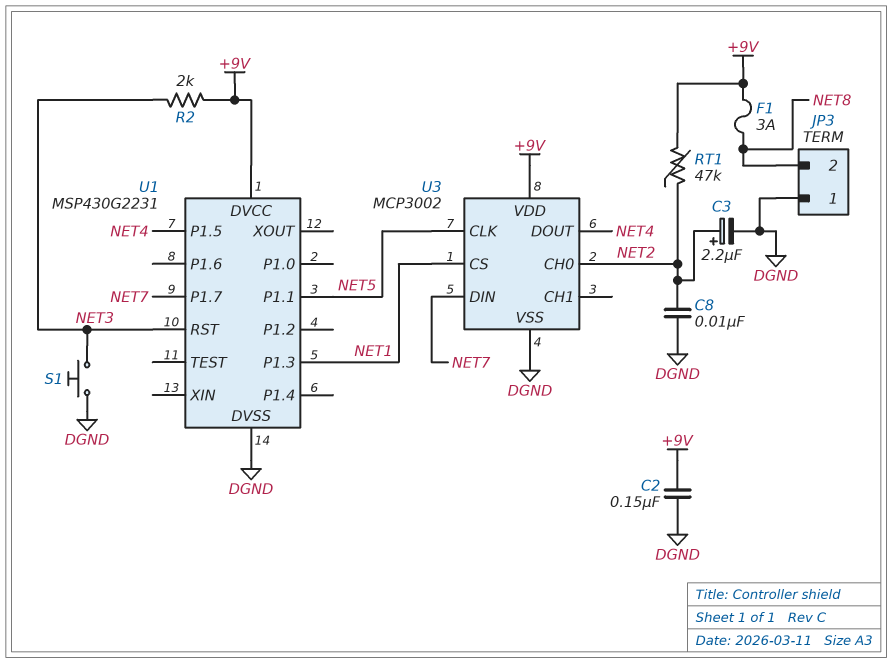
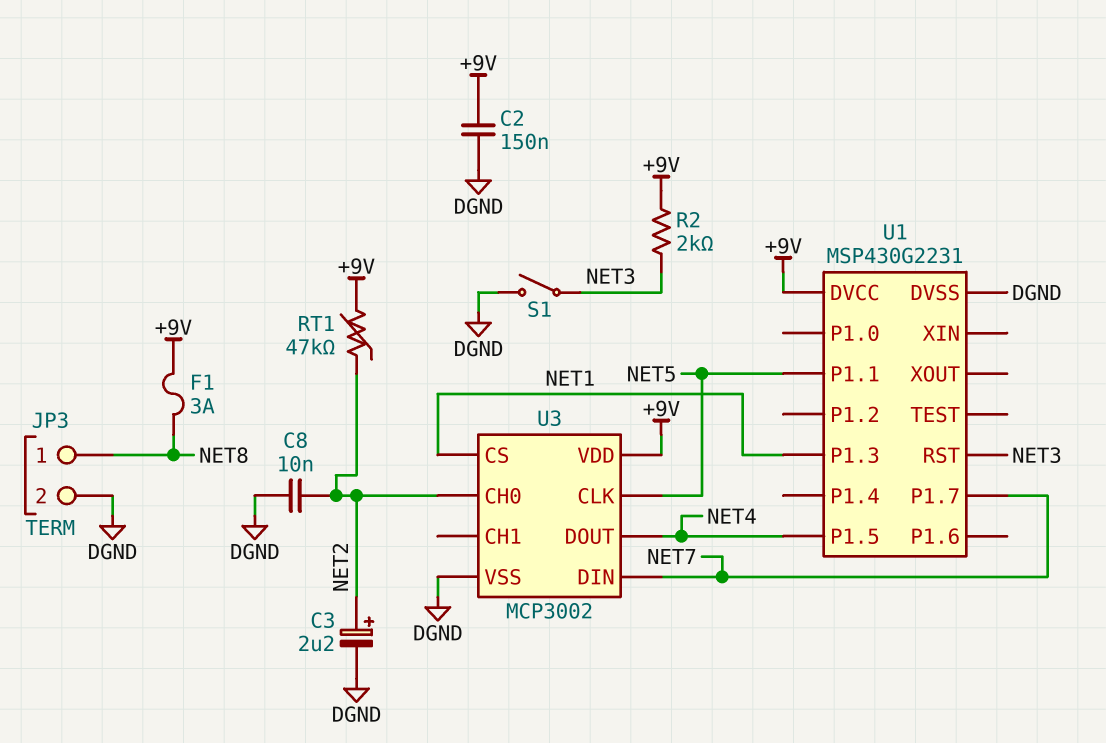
JP3 pin 1: DGND -> NET8
JP3 pin 2: NET8 -> DGND
S1: button (DGND, NET3) -> switch (DGND, NET3)

